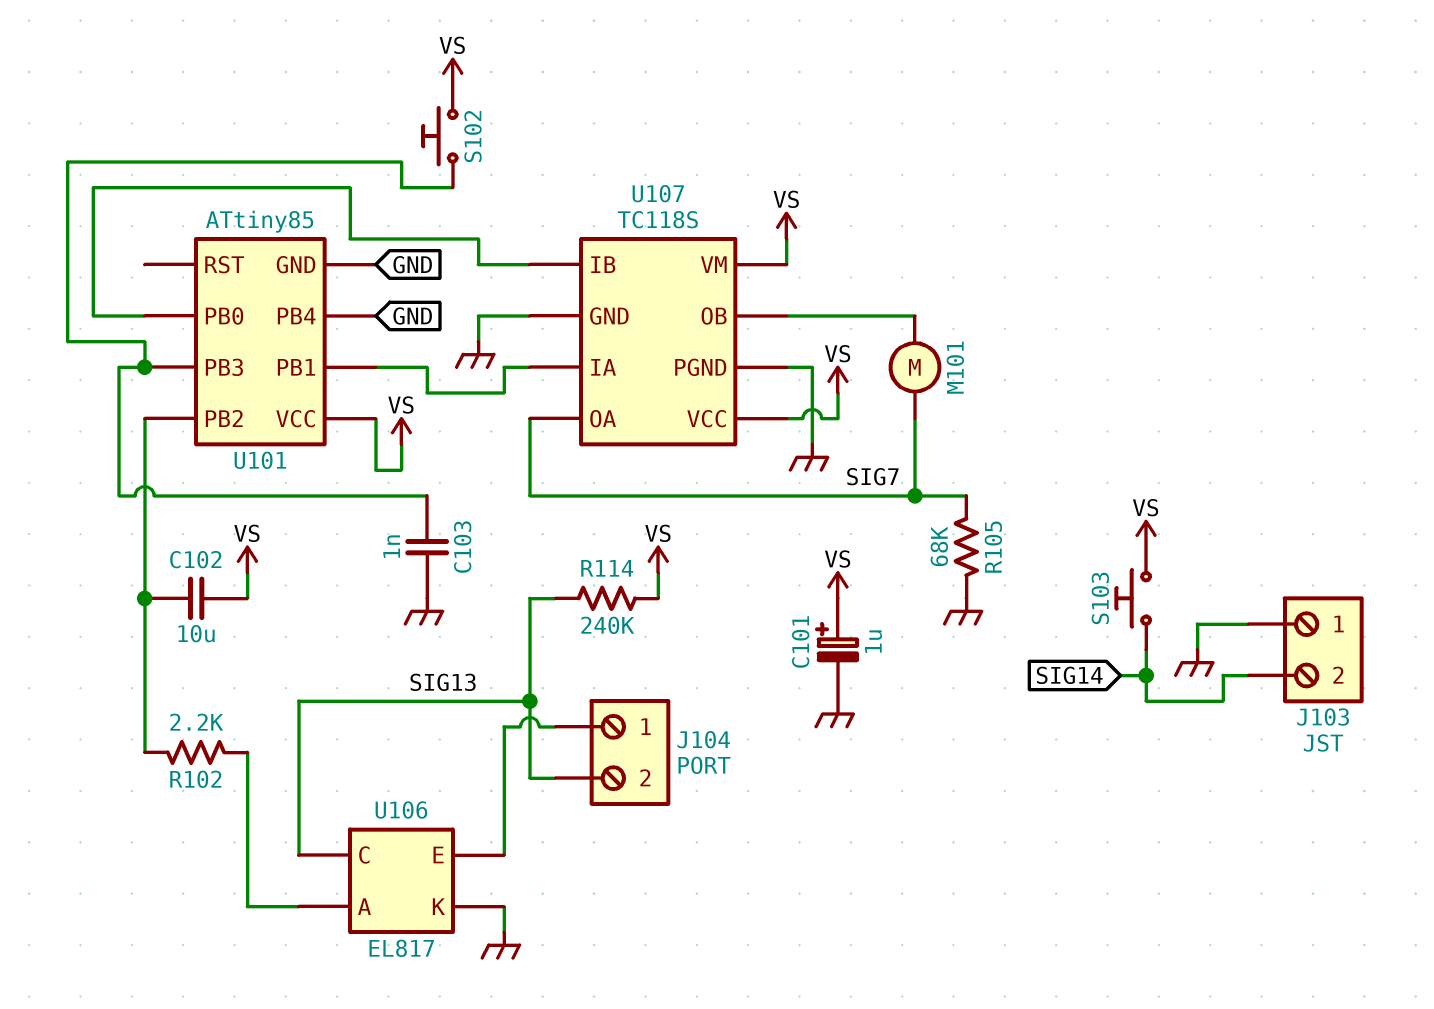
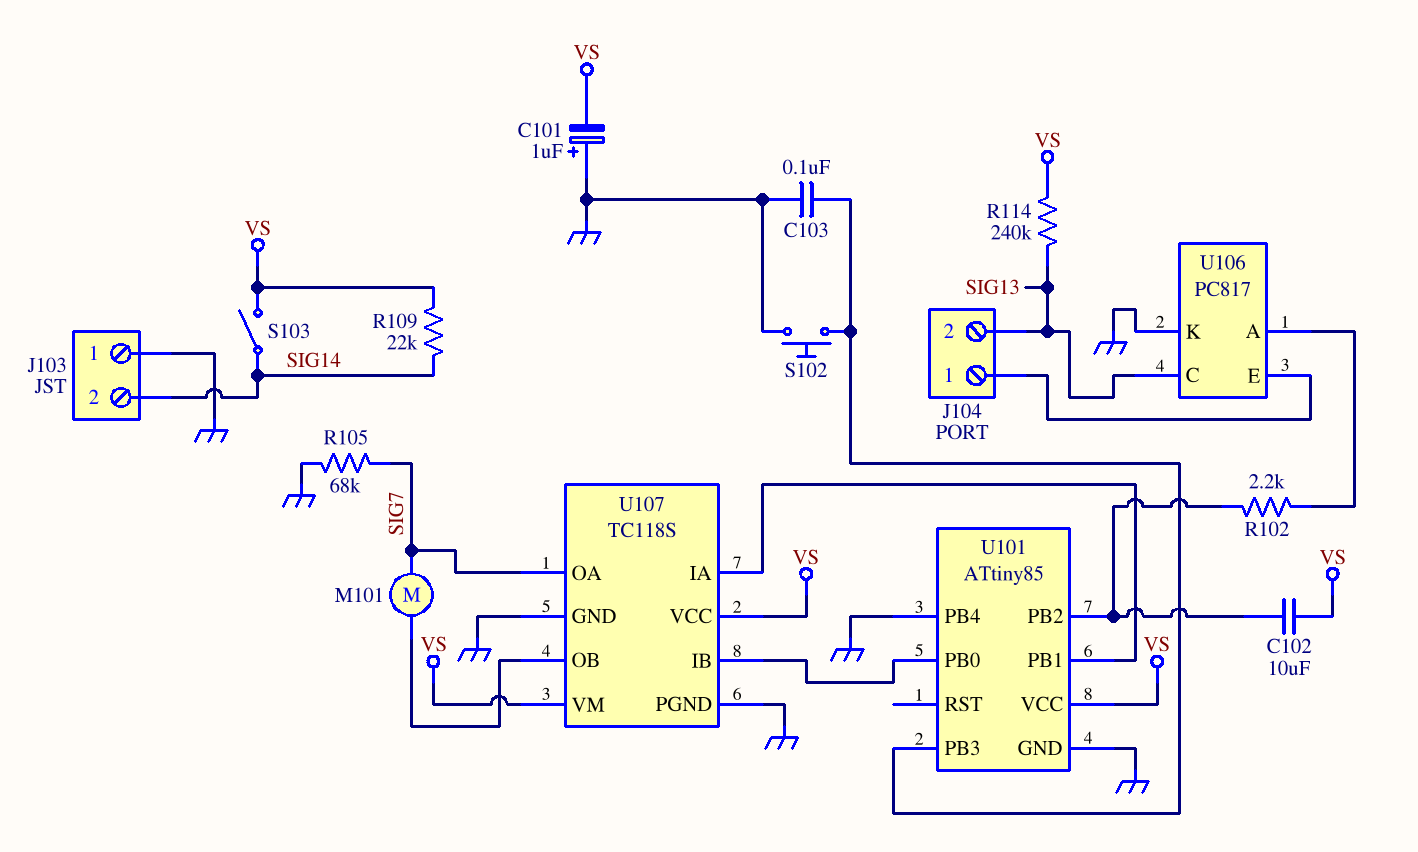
C101: 1uF (plus VS, minus GND) -> 1uF (plus GND, minus VS)
C103: 1nF (GND, U101/PB3) -> 100nF (GND, U101/PB3)
R109: none -> 22k (SIG14, VS)
S102: button (U101/PB3, VS) -> button (GND, U101/PB3)
S103: button (SIG14, VS) -> switch (SIG14, VS)
U106: EL817 -> PC817

